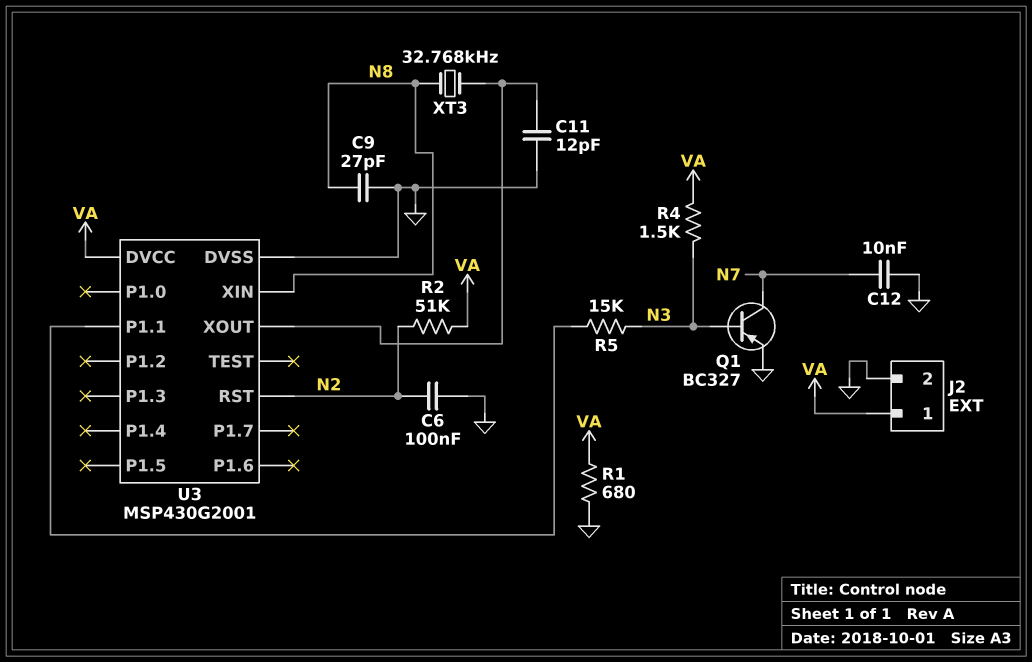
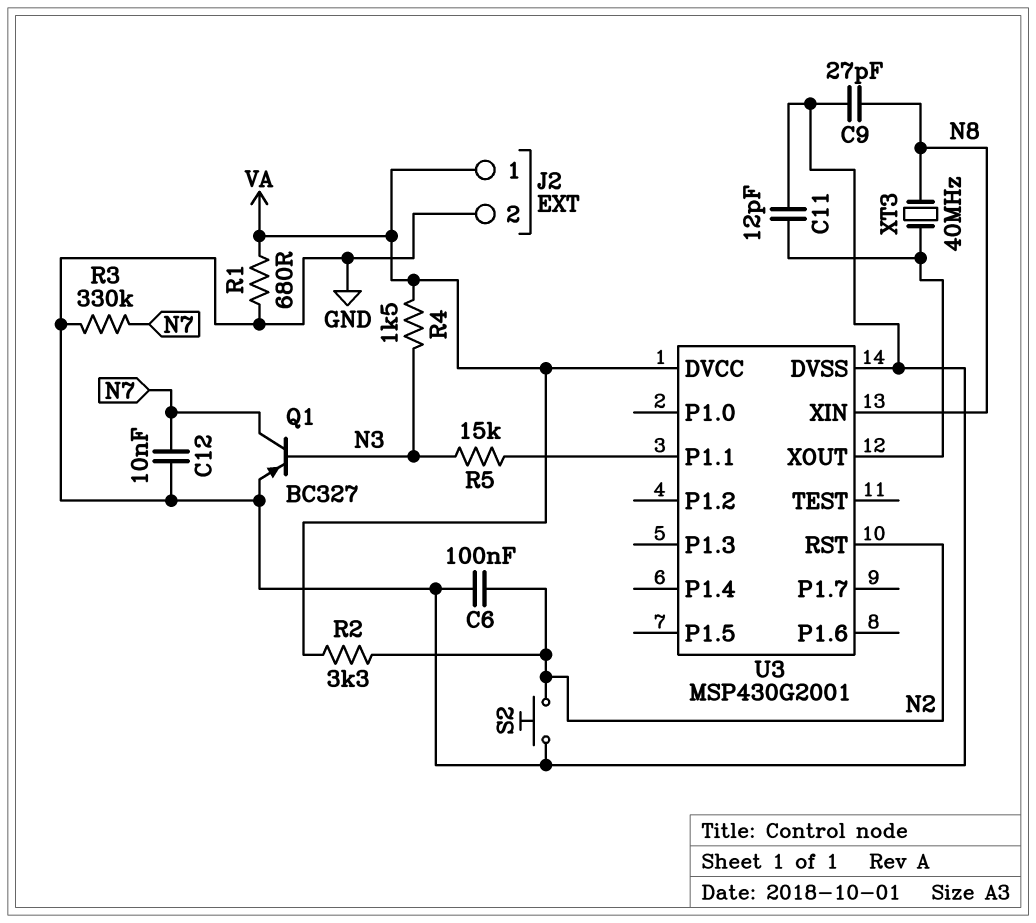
R2: 51k (N2, VA) -> 3.3k (N2, VA)
R3: none -> 330k (GND, N7)
S2: none -> button (GND, N2)
XT3: 32.768kHz (N8, U3/XOUT) -> 40MHz (N8, U3/XOUT)

